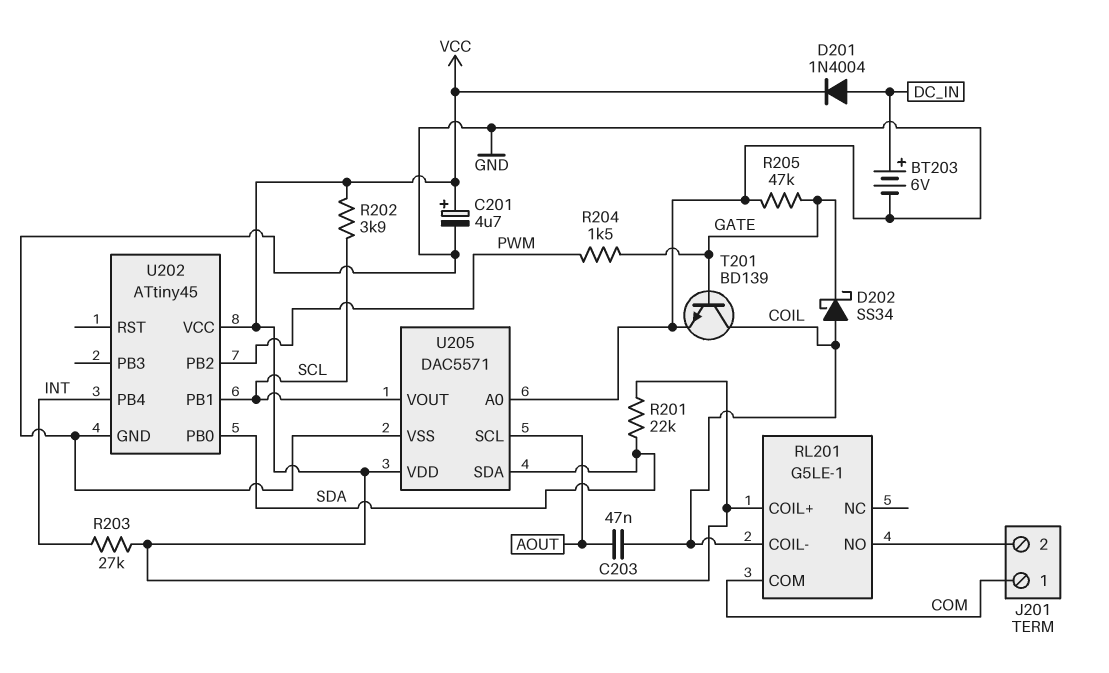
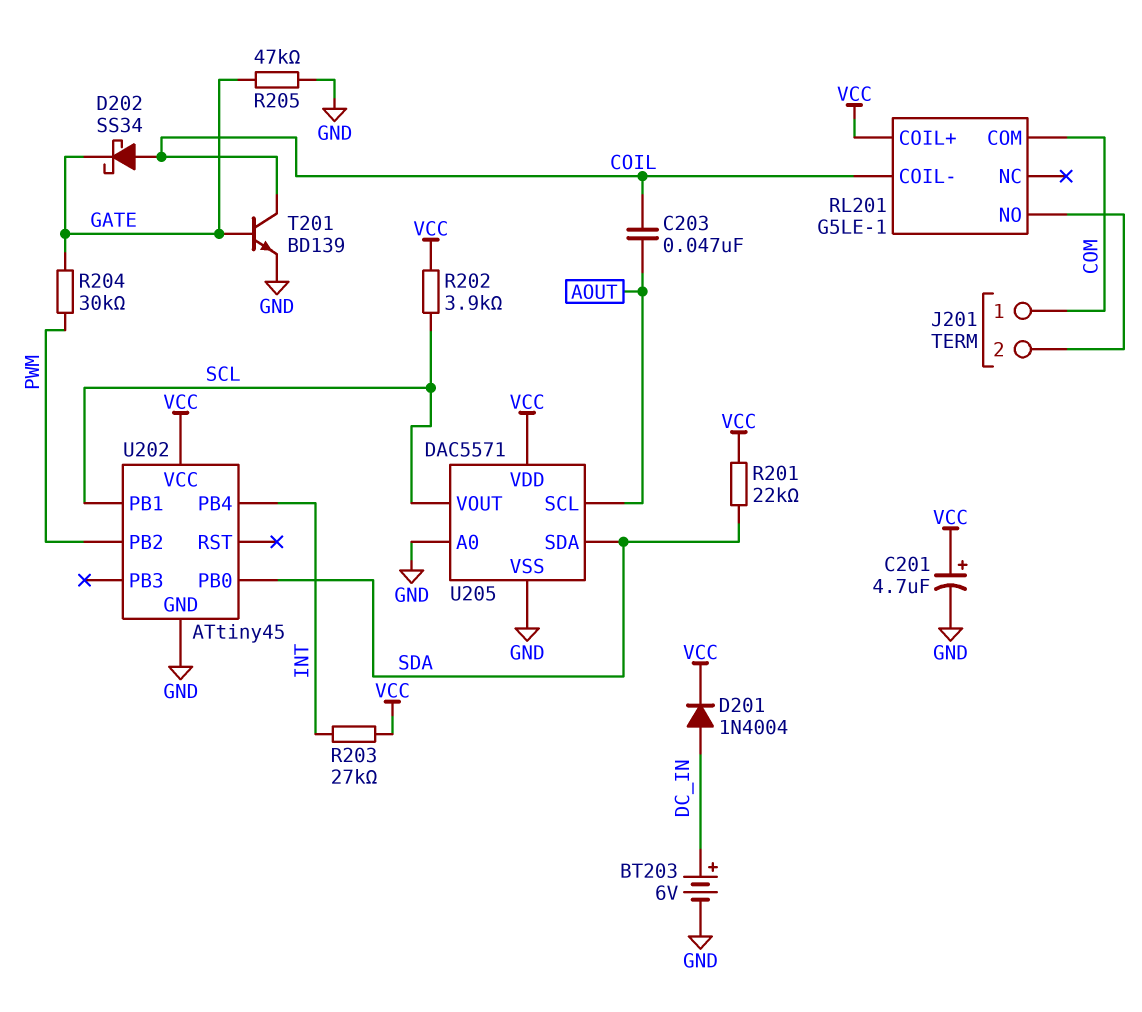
R204: 1.5k (GATE, PWM) -> 30k (GATE, PWM)

